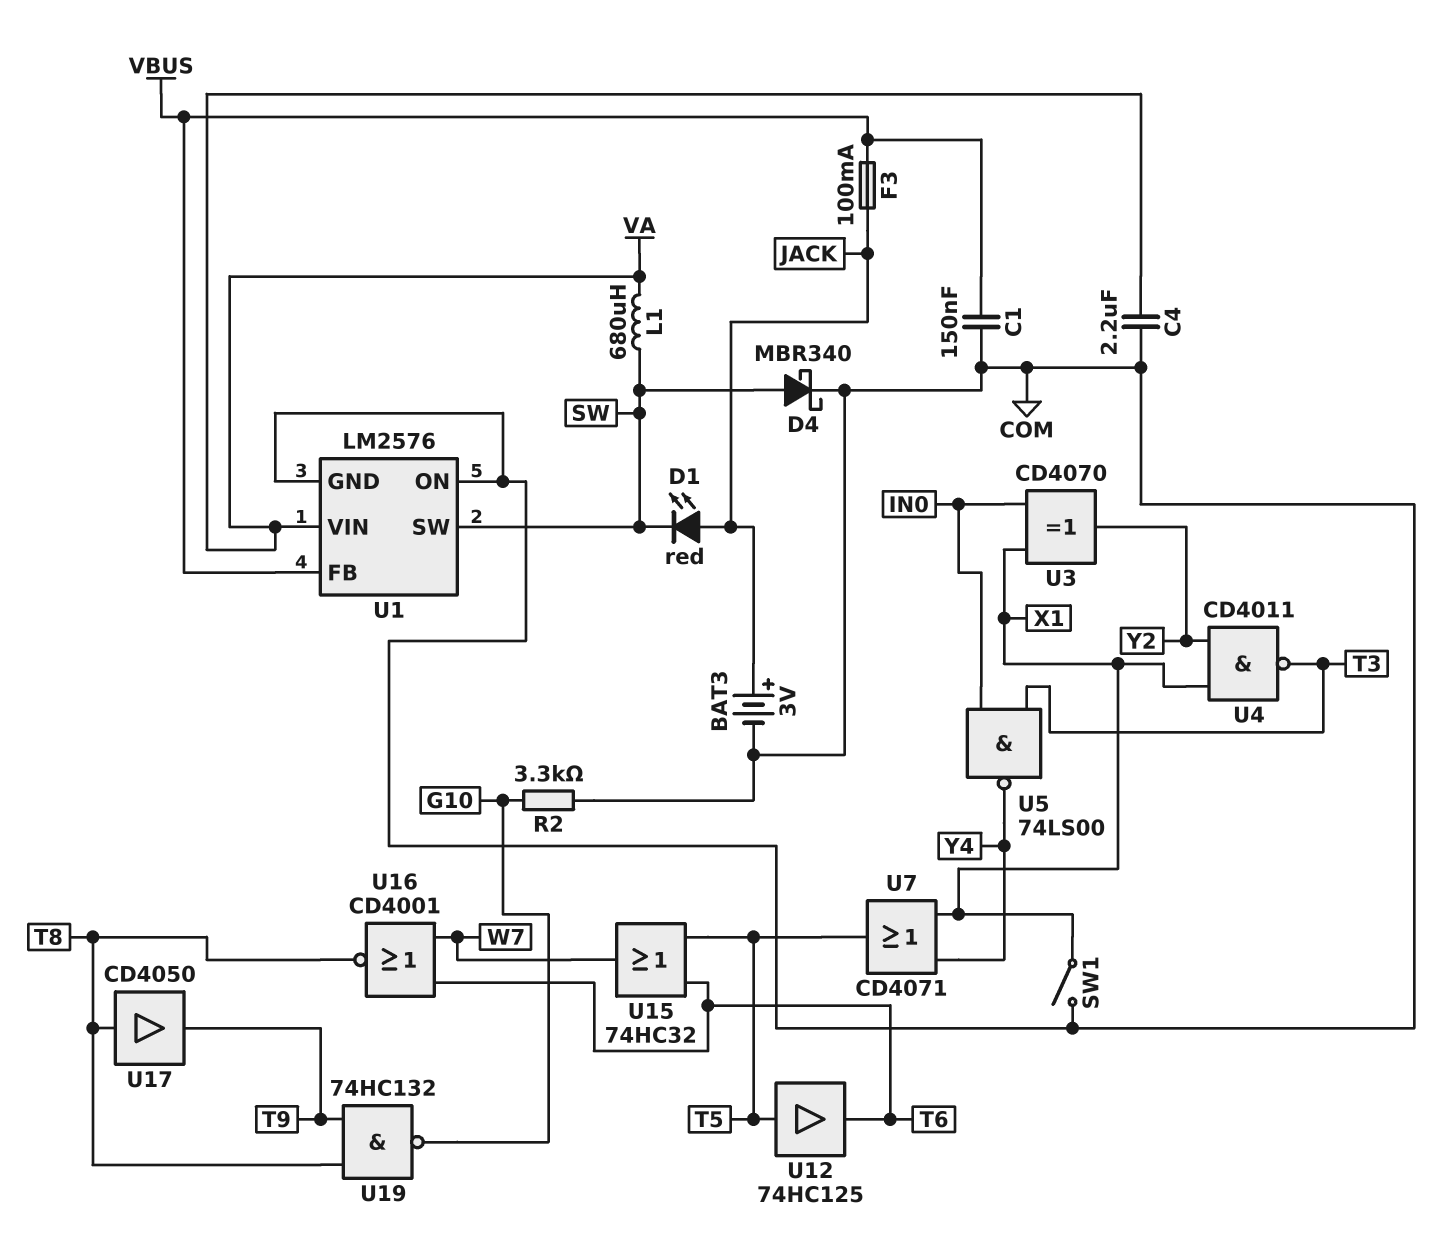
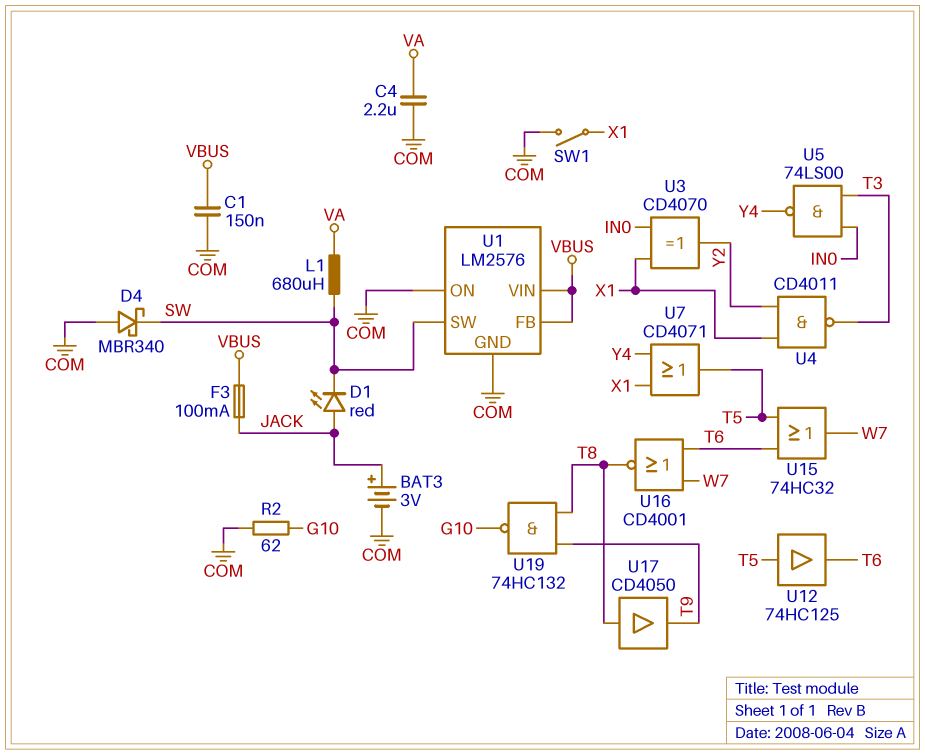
D4: schottky MBR340 (A SW, K COM) -> schottky MBR340 (A COM, K SW)
R2: 3.3k (COM, G10) -> 62 (COM, G10)
U1 pin VIN: VA -> VBUS

